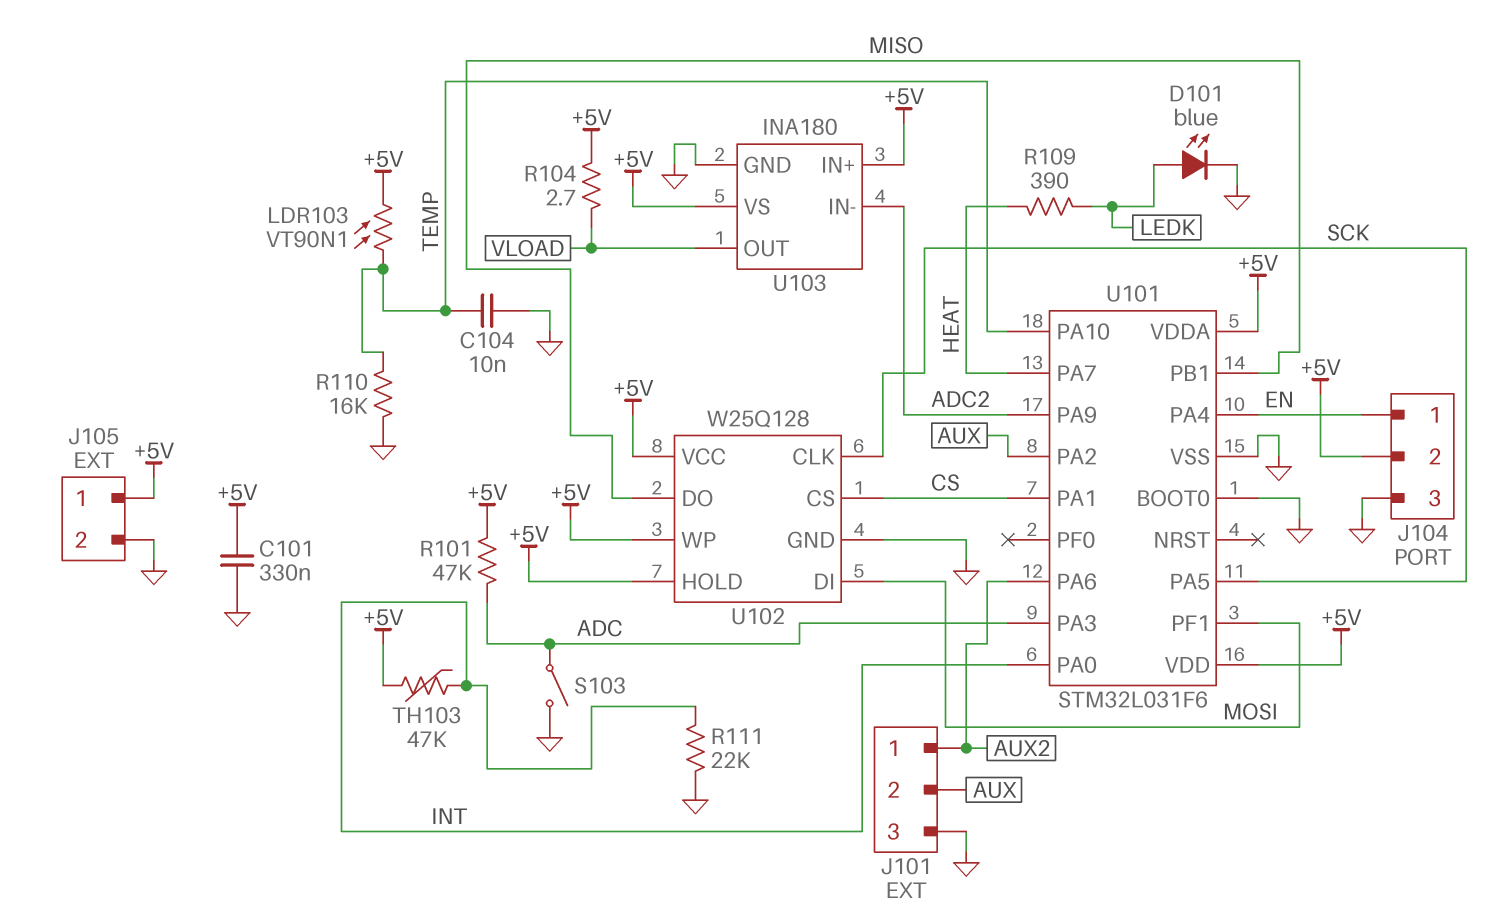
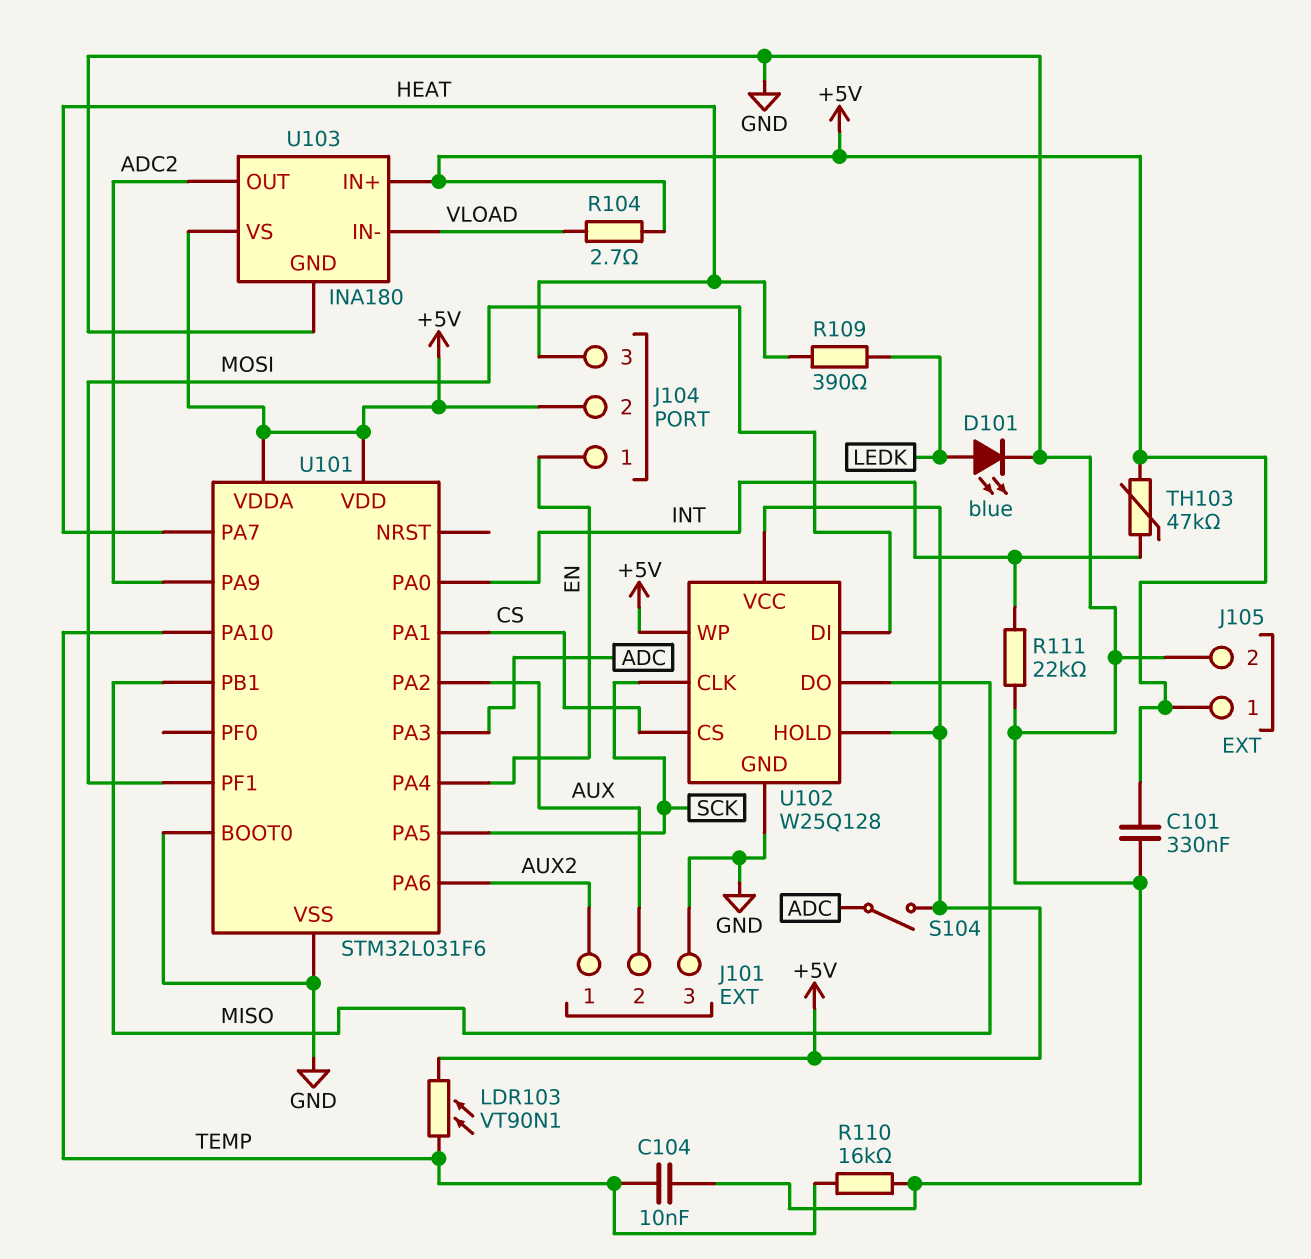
J104 pin 3: GND -> HEAT
R101: 47k (+5V, ADC) -> none
S103: switch (ADC, GND) -> none
S104: none -> switch (+5V, ADC)
U103 pin IN-: ADC2 -> VLOAD
U103 pin OUT: VLOAD -> ADC2

